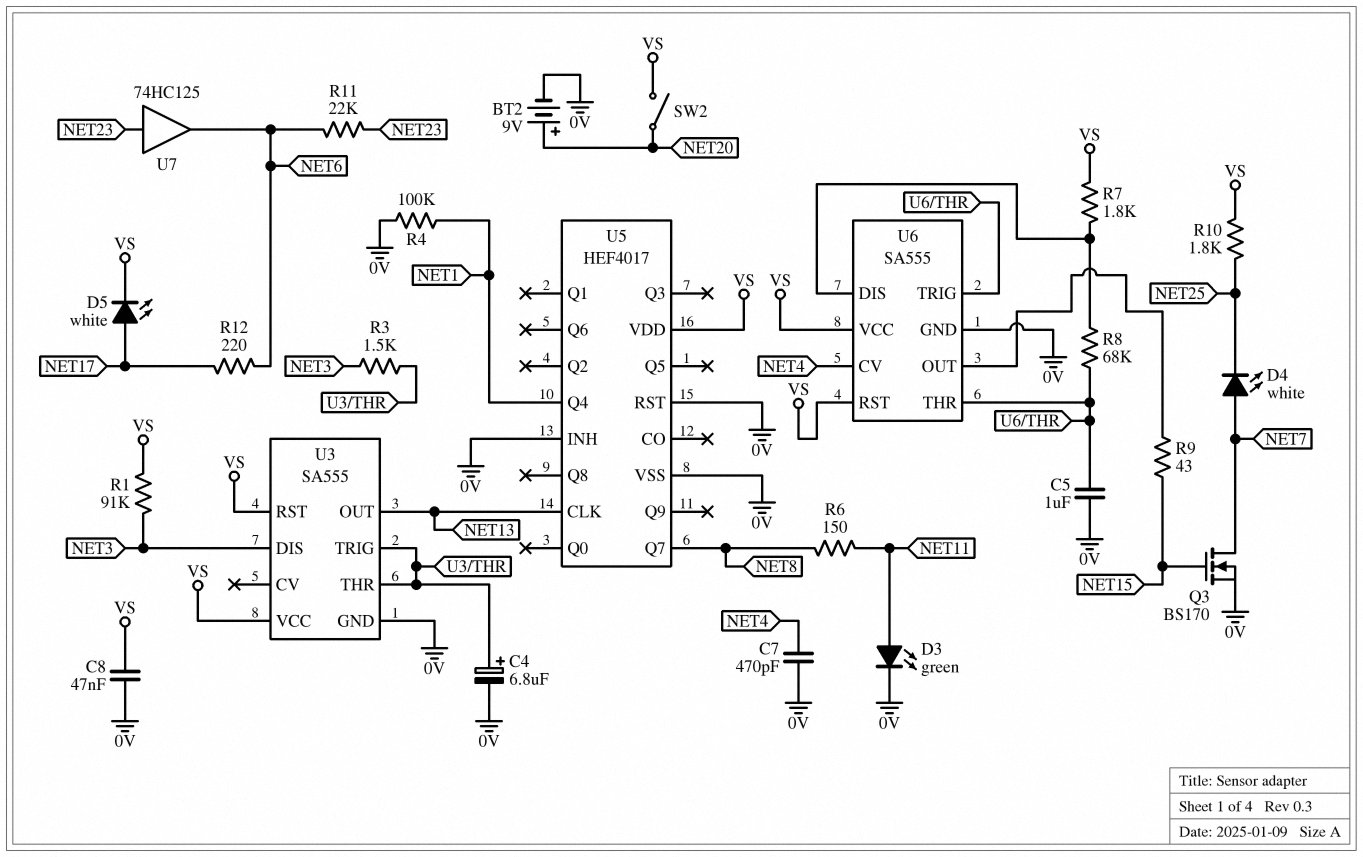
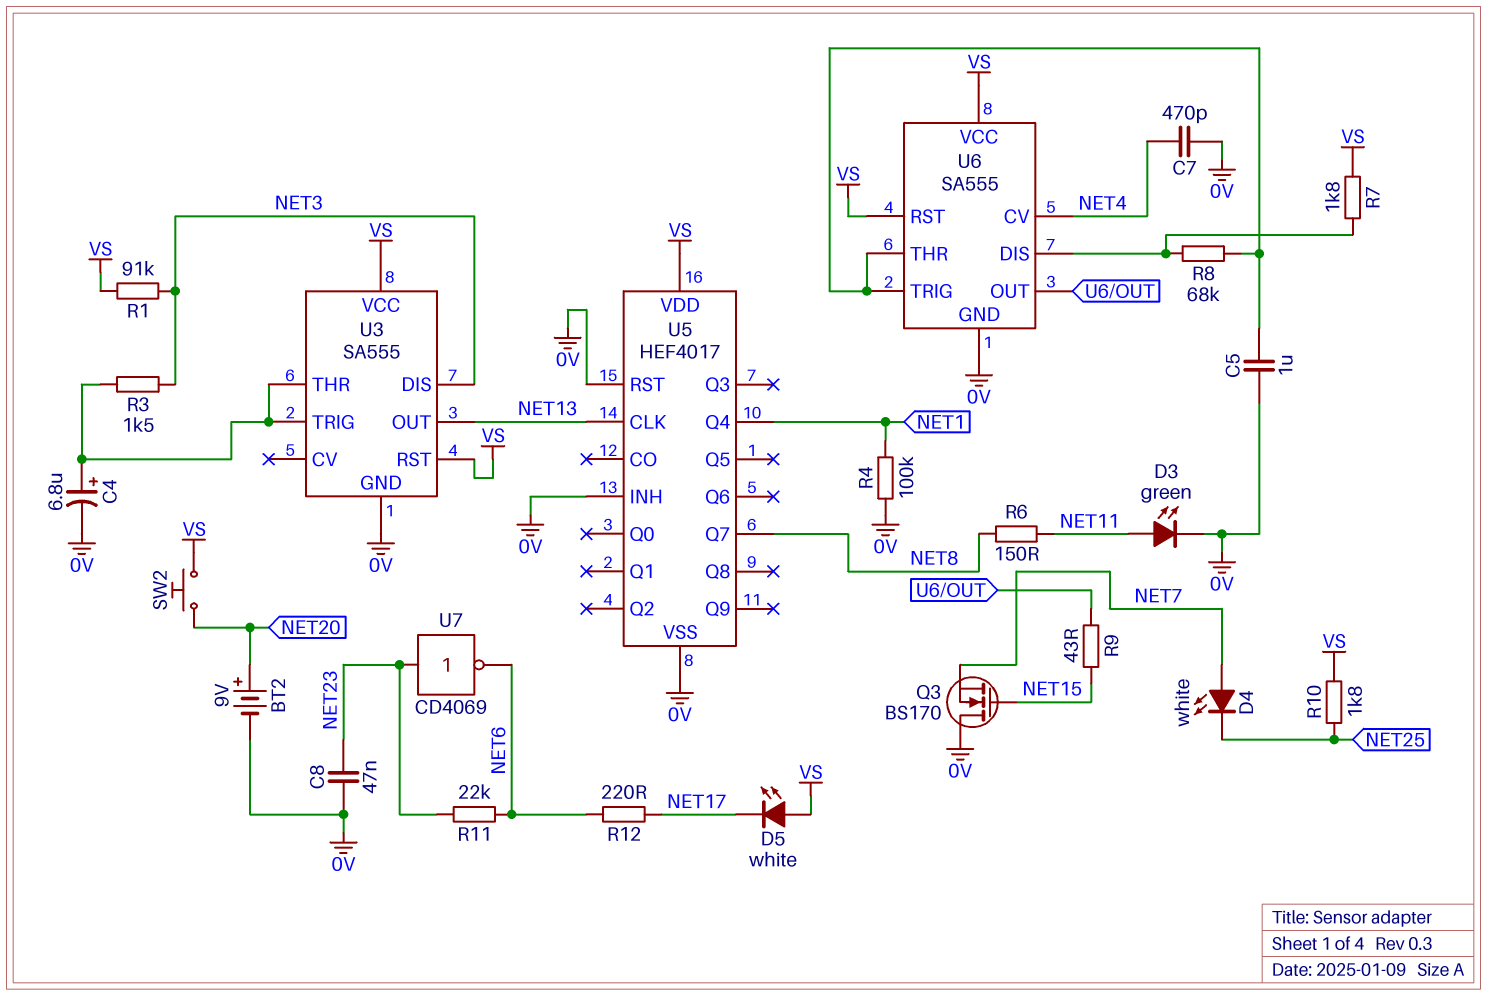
C8: 47nF (0V, VS) -> 47nF (0V, NET23)
D5: LED white (A NET17, K VS) -> LED white (A VS, K NET17)
Q3: NMOS BS170 (G NET15, D NET7, S 0V) -> NMOS BS170 (G NET15, D 0V, S NET7)
SW2: switch (NET20, VS) -> button (NET20, VS)
U7: buffer 74HC125 (in NET23, out NET6) -> NOT CD4069 (in NET23, out NET6)

